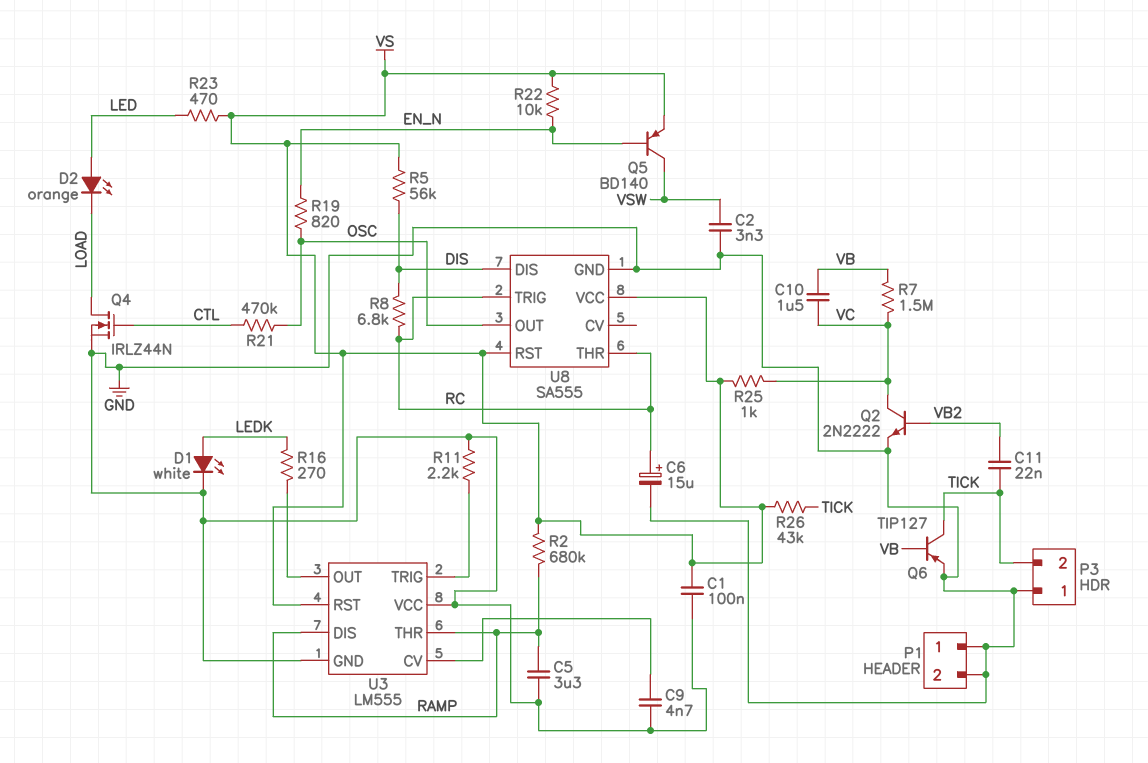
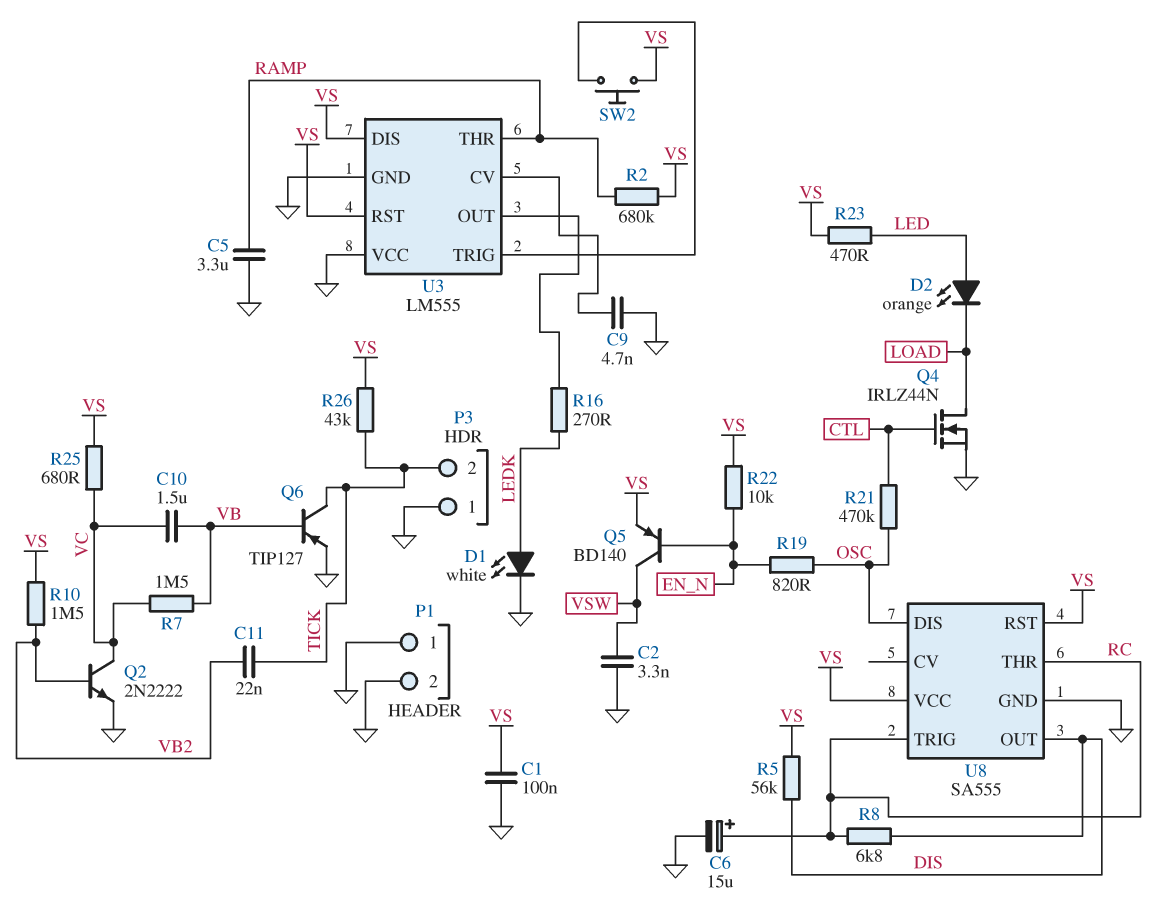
R10: none -> 1.5M (VB2, VS)
R11: 2.2k (GND, U3/TRIG) -> none
R25: 1k (VC, VS) -> 680 (VC, VS)
SW2: none -> button (U3/TRIG, VS)
U3 pin DIS: RAMP -> VS
U8 pin DIS: DIS -> OSC
U8 pin OUT: OSC -> DIS

